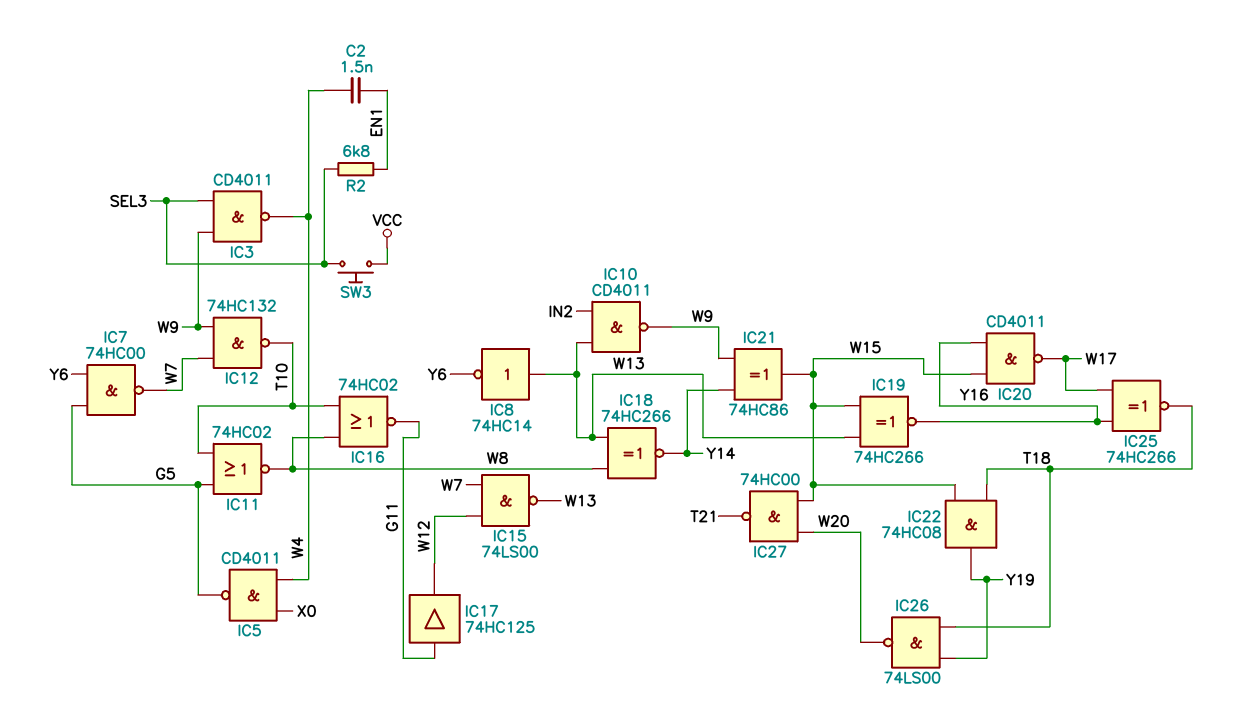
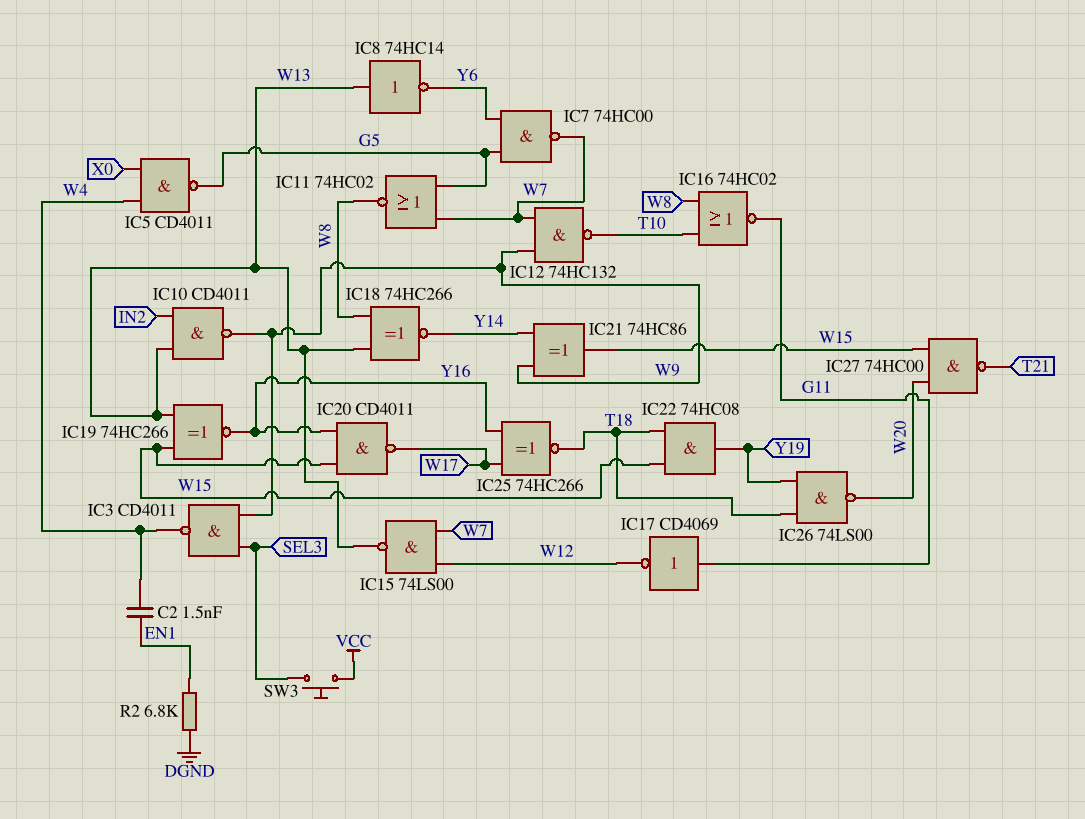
IC11: NOR 74HC02 (in G5, in T10, out W8) -> NOR 74HC02 (in G5, in W7, out W8)
IC17: buffer 74HC125 (in G11, out W12) -> NOT CD4069 (in G11, out W12)
R2: 6.8k (EN1, SEL3) -> 6.8k (DGND, EN1)

